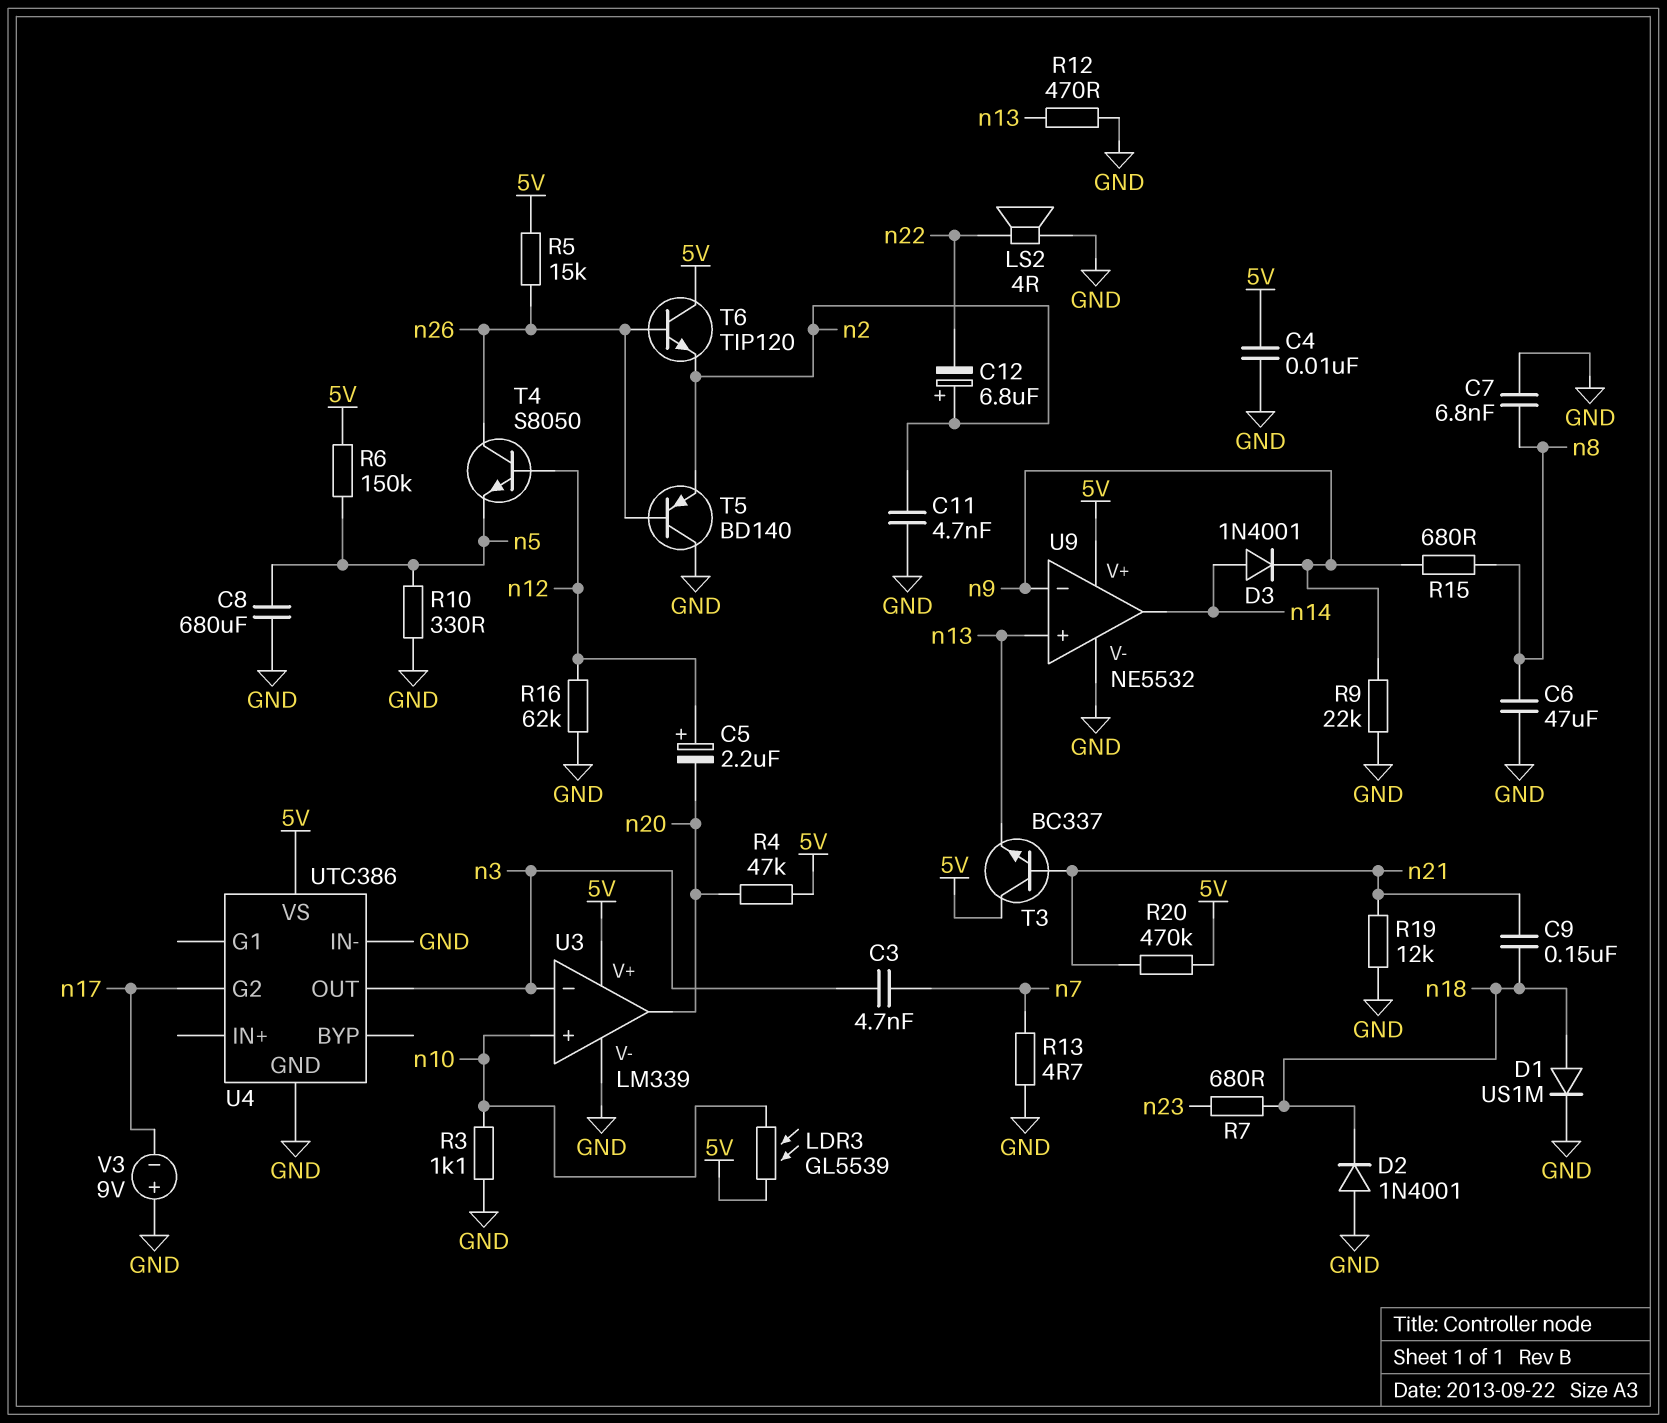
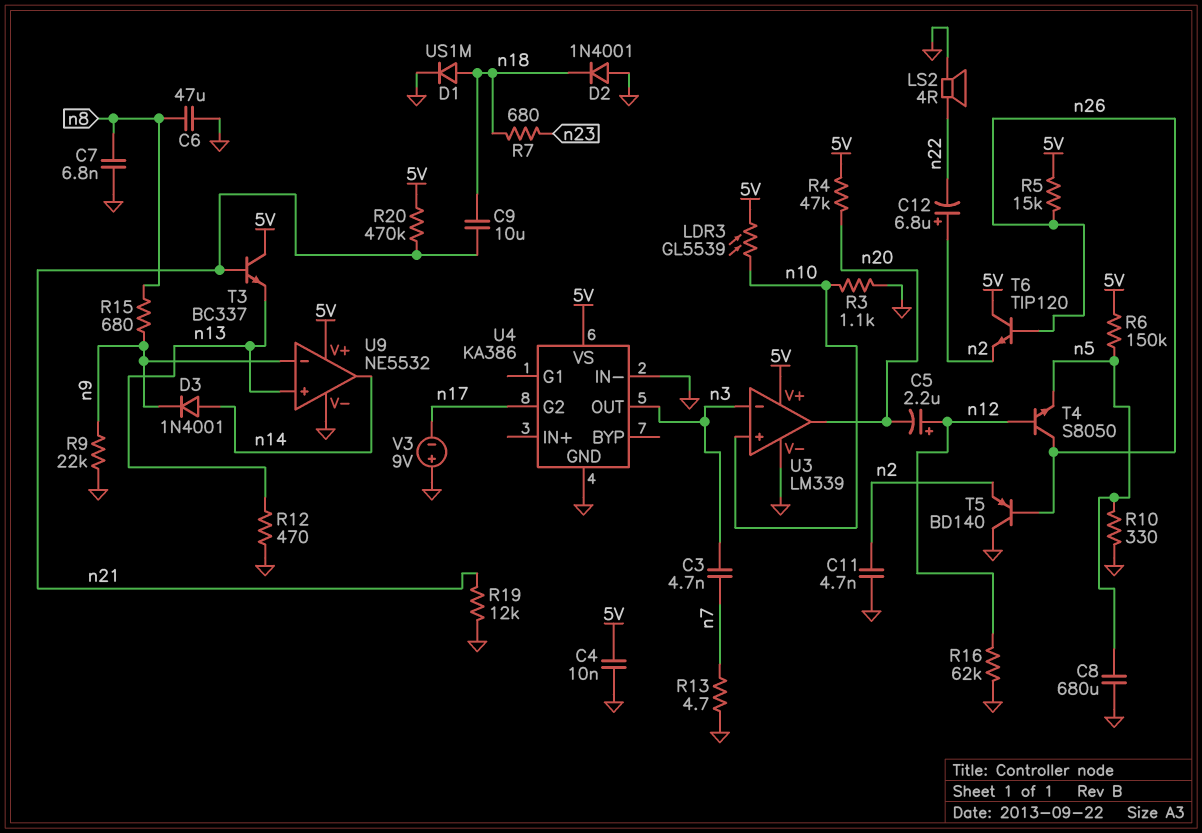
C9: 150nF (n18, n21) -> 10uF (n18, n21)
U4: UTC386 -> KA386

